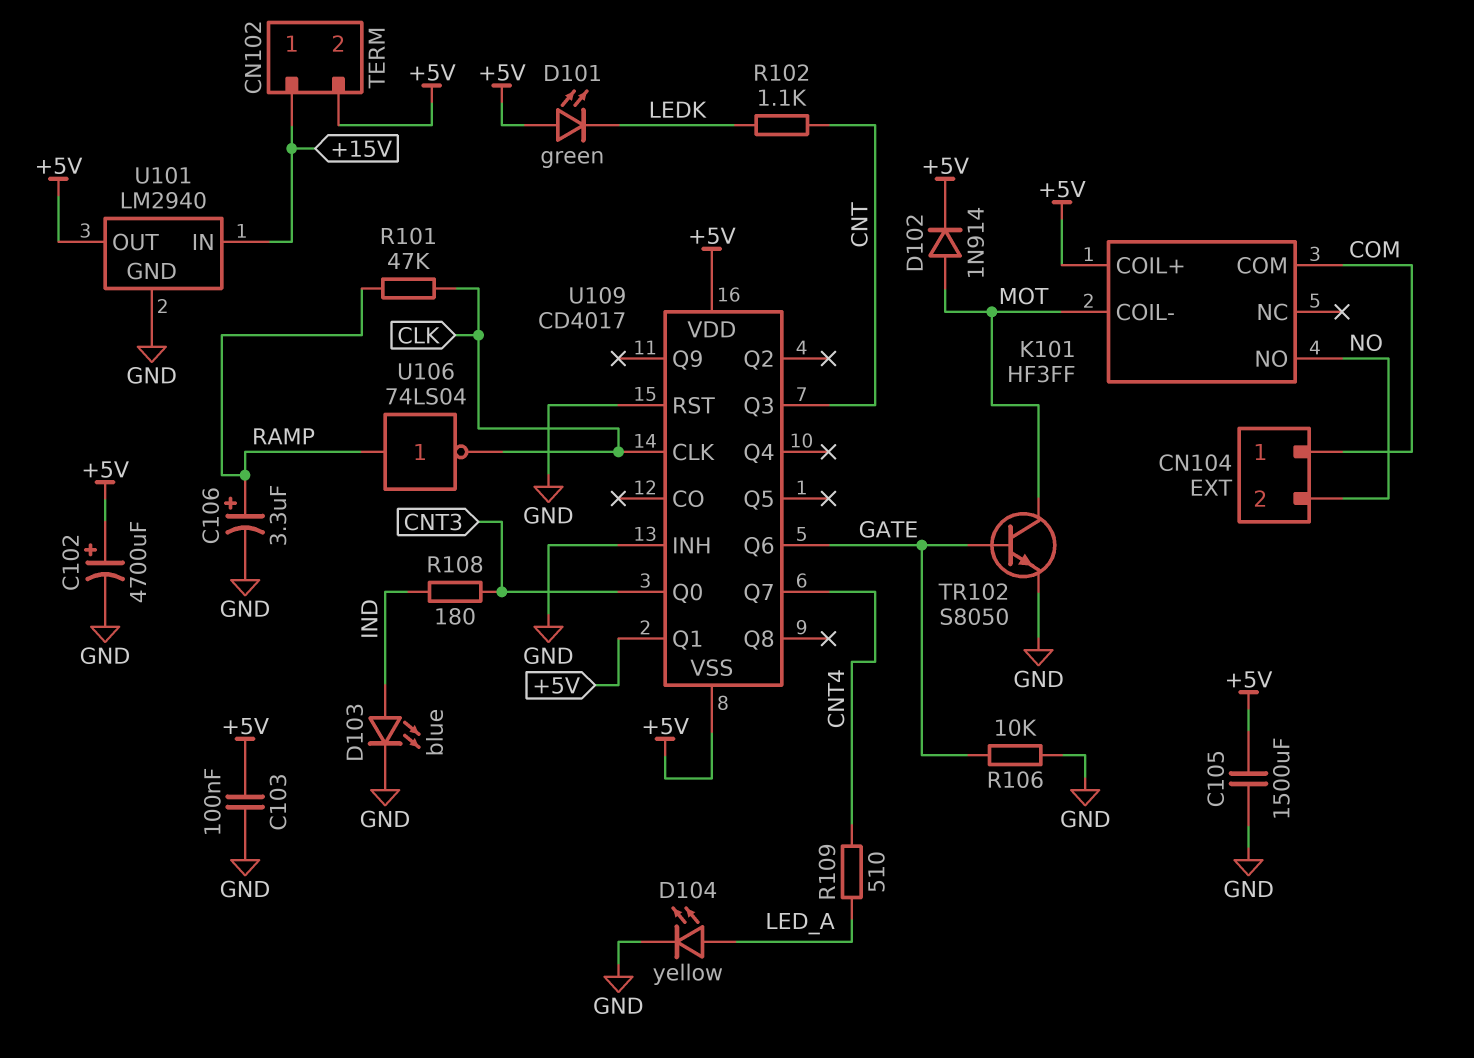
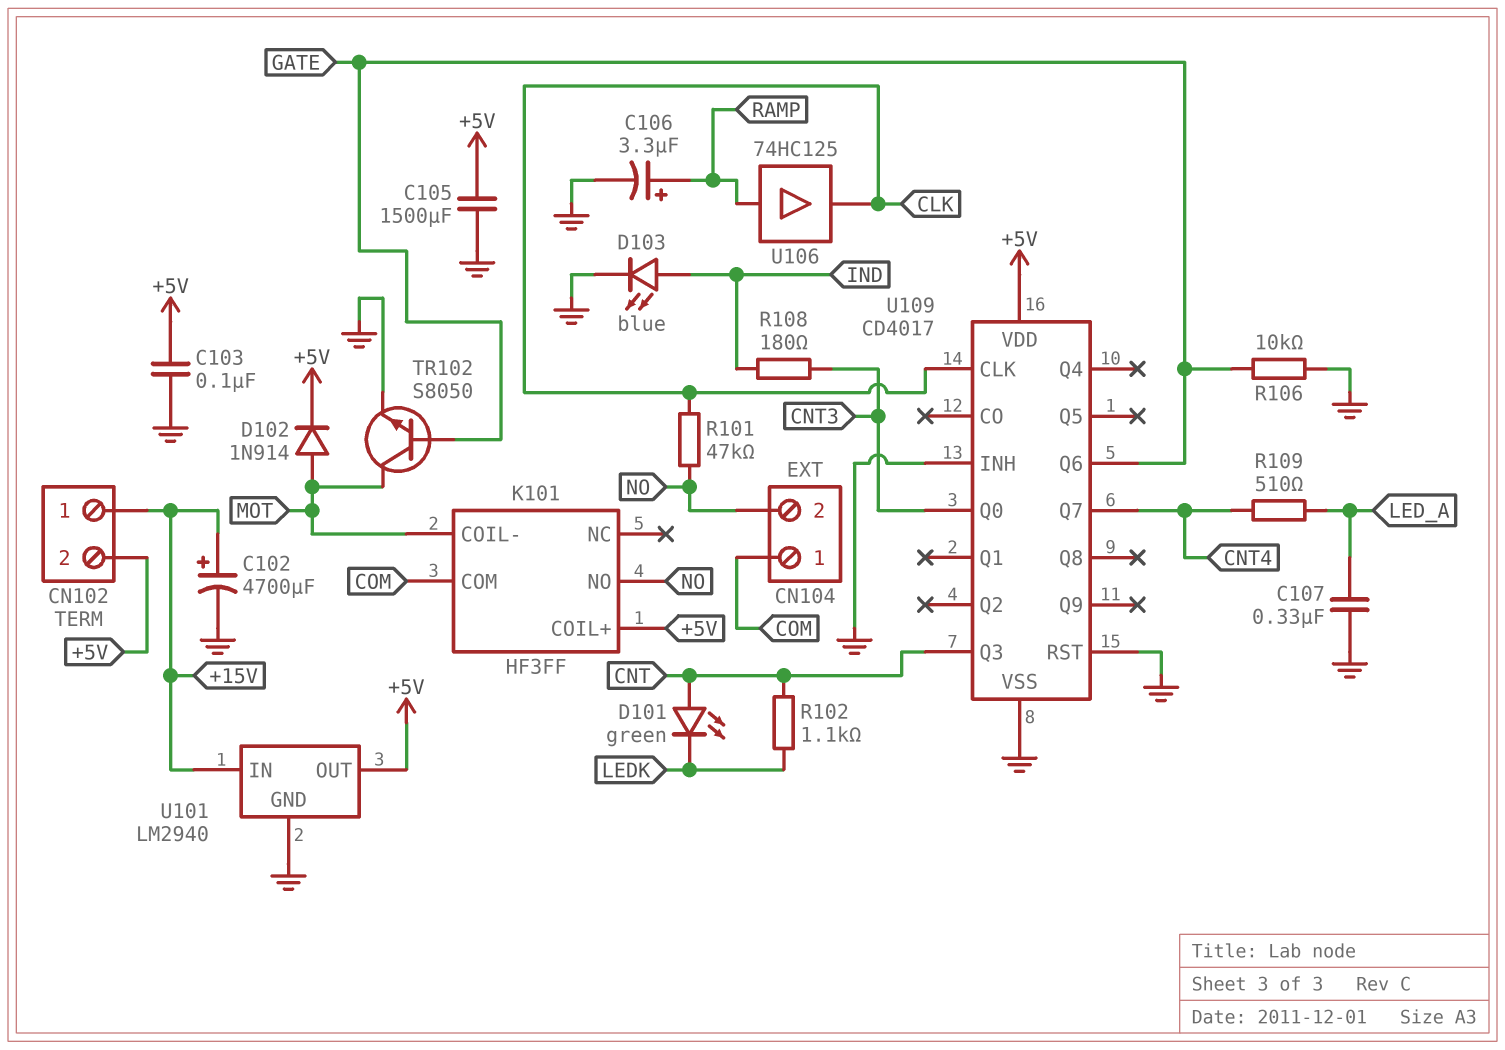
C102: 4700uF (plus +5V, minus GND) -> 4700uF (plus +15V, minus GND)
C107: none -> 330nF (GND, LED_A)
D101: LED green (A +5V, K LEDK) -> LED green (A CNT, K LEDK)
D104: LED yellow (A LED_A, K GND) -> none
R101: 47k (CLK, RAMP) -> 47k (CLK, NO)
U106: NOT 74LS04 (in RAMP, out CLK) -> buffer 74HC125 (in RAMP, out CLK)
U109 pin Q1: +5V -> none
U109 pin VSS: +5V -> GND

